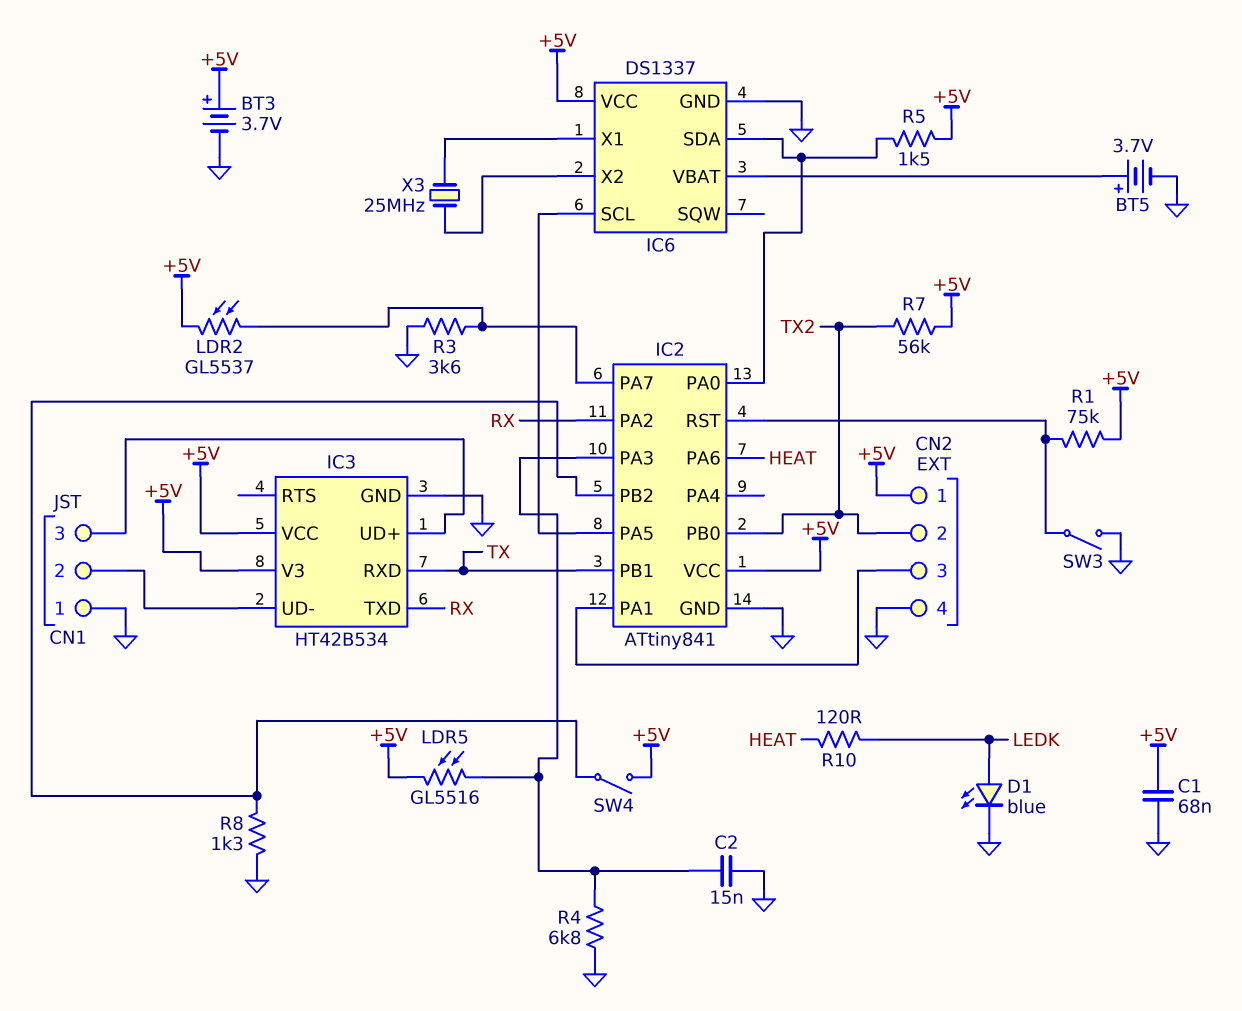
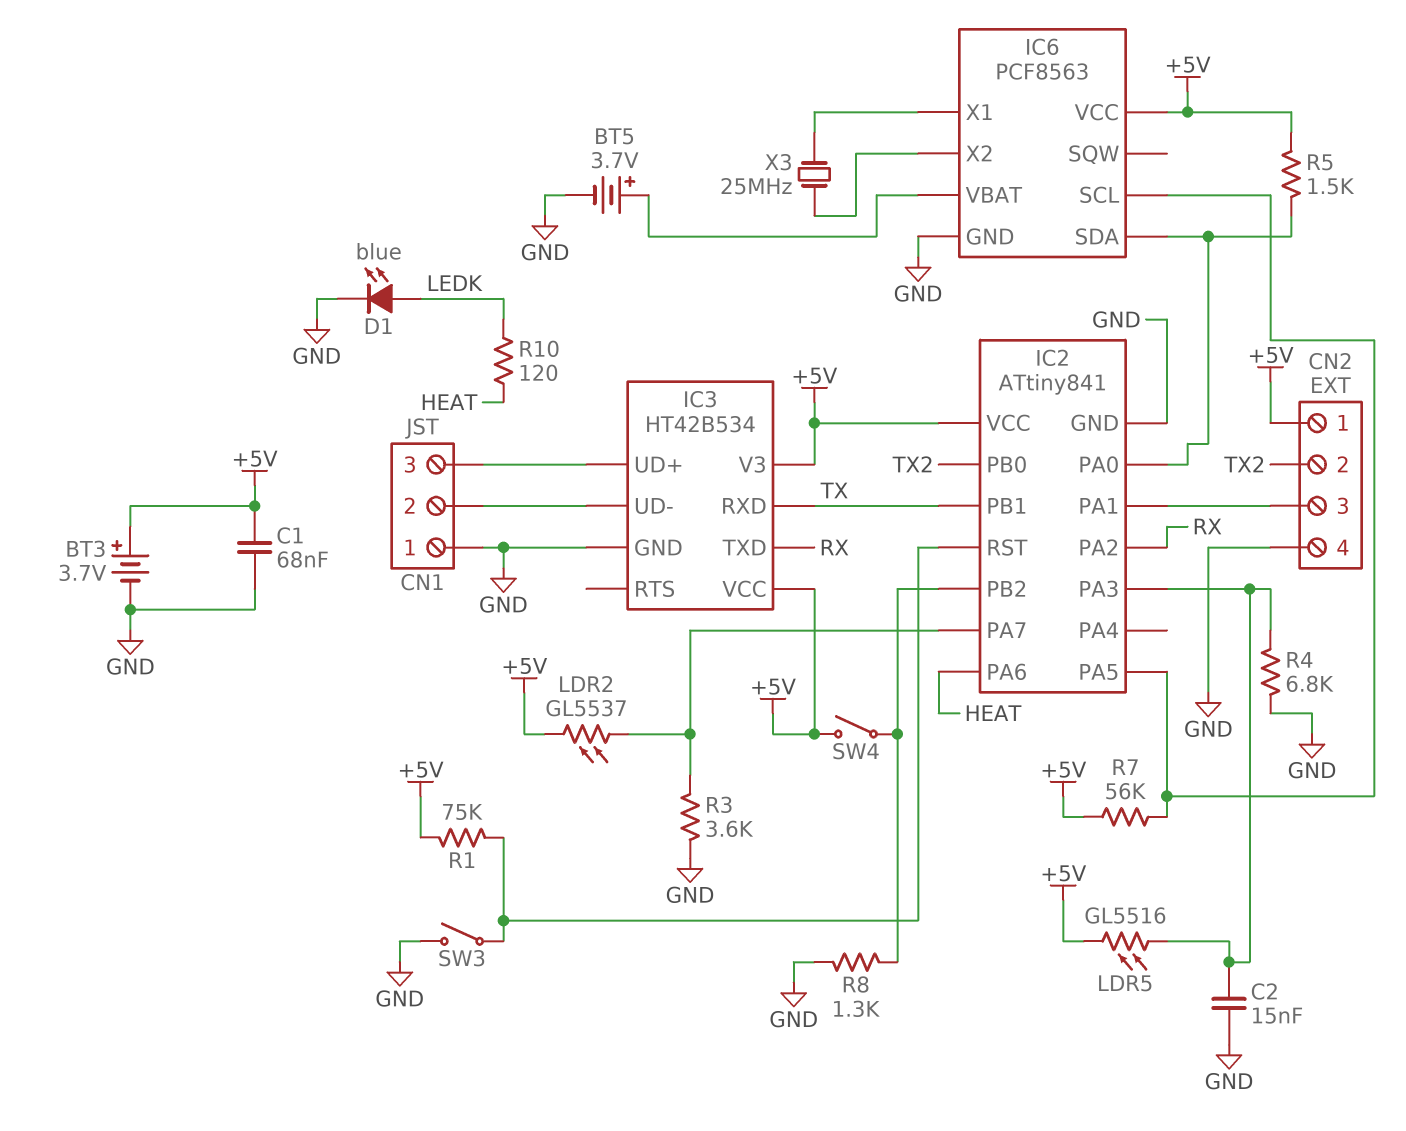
IC6: DS1337 -> PCF8563
R7: 56k (+5V, TX2) -> 56k (+5V, IC2/PA5)

